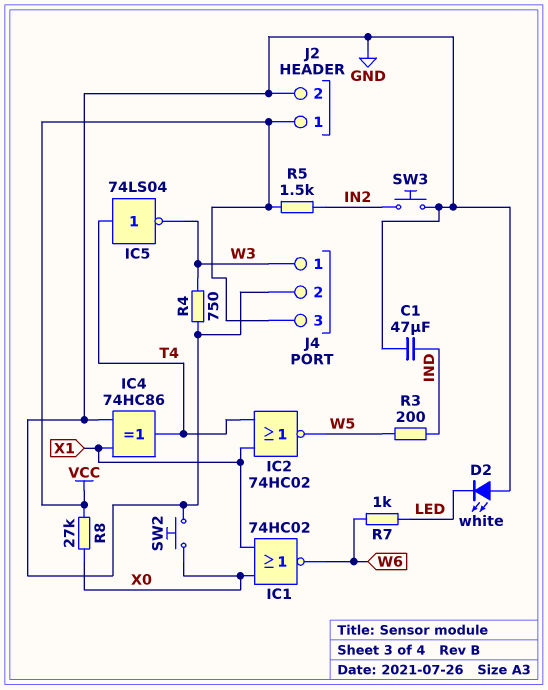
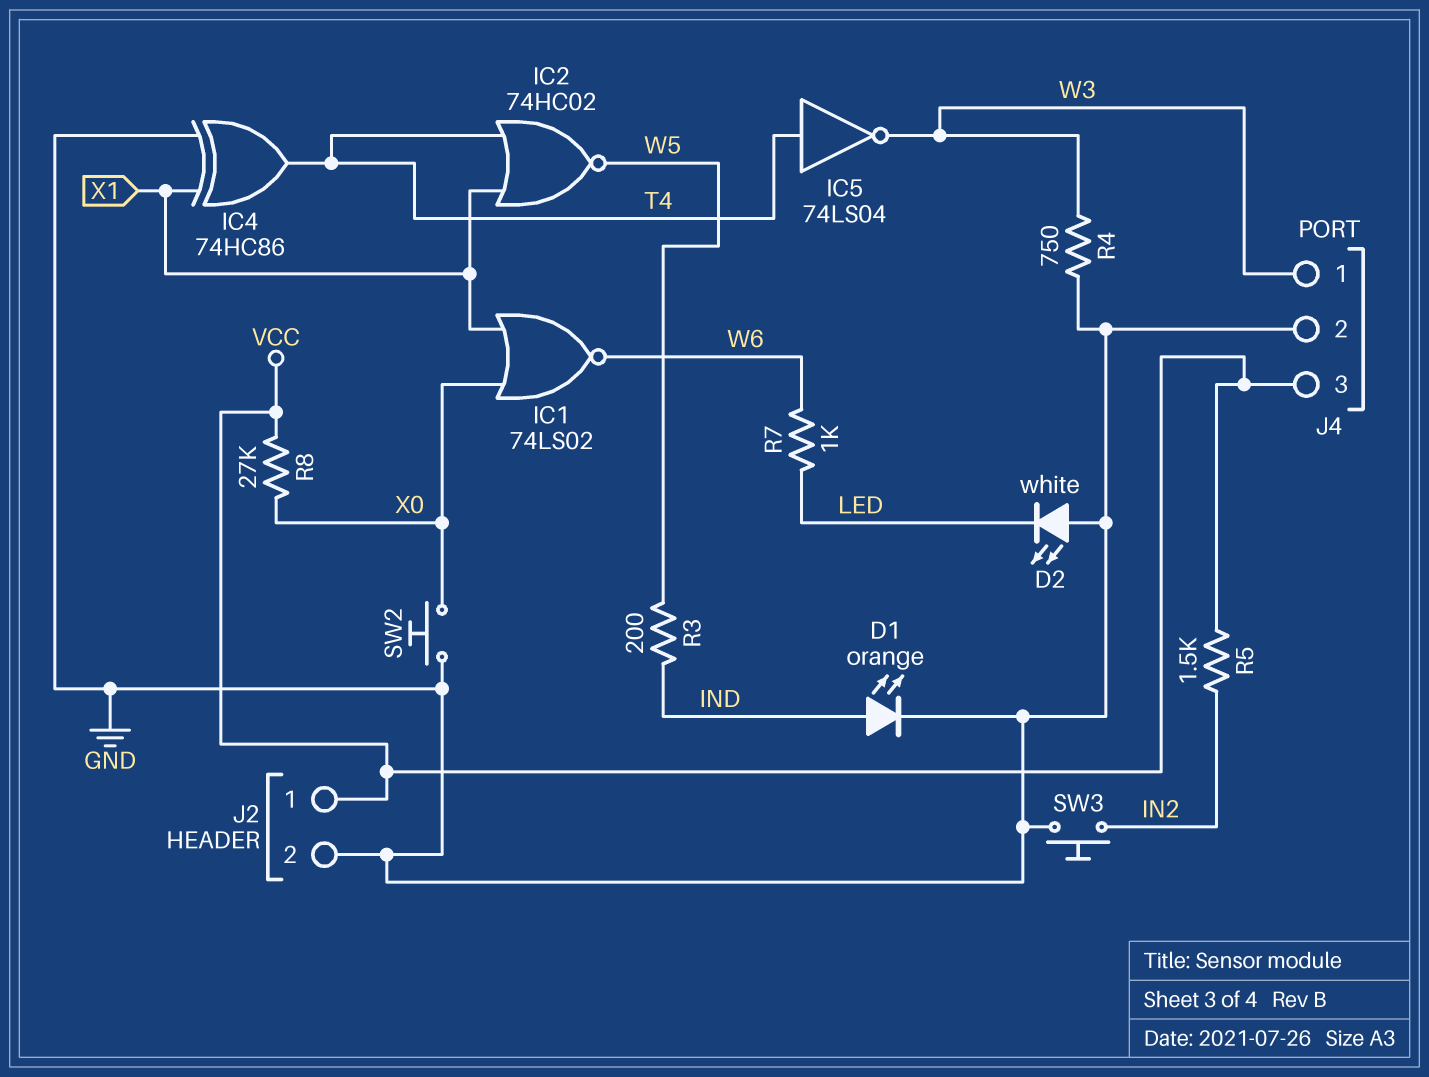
C1: 47uF (GND, IND) -> none
D1: none -> LED orange (A IND, K GND)
IC1: NOR 74HC02 (in X0, in X1, out W6) -> NOR 74LS02 (in X0, in X1, out W6)

